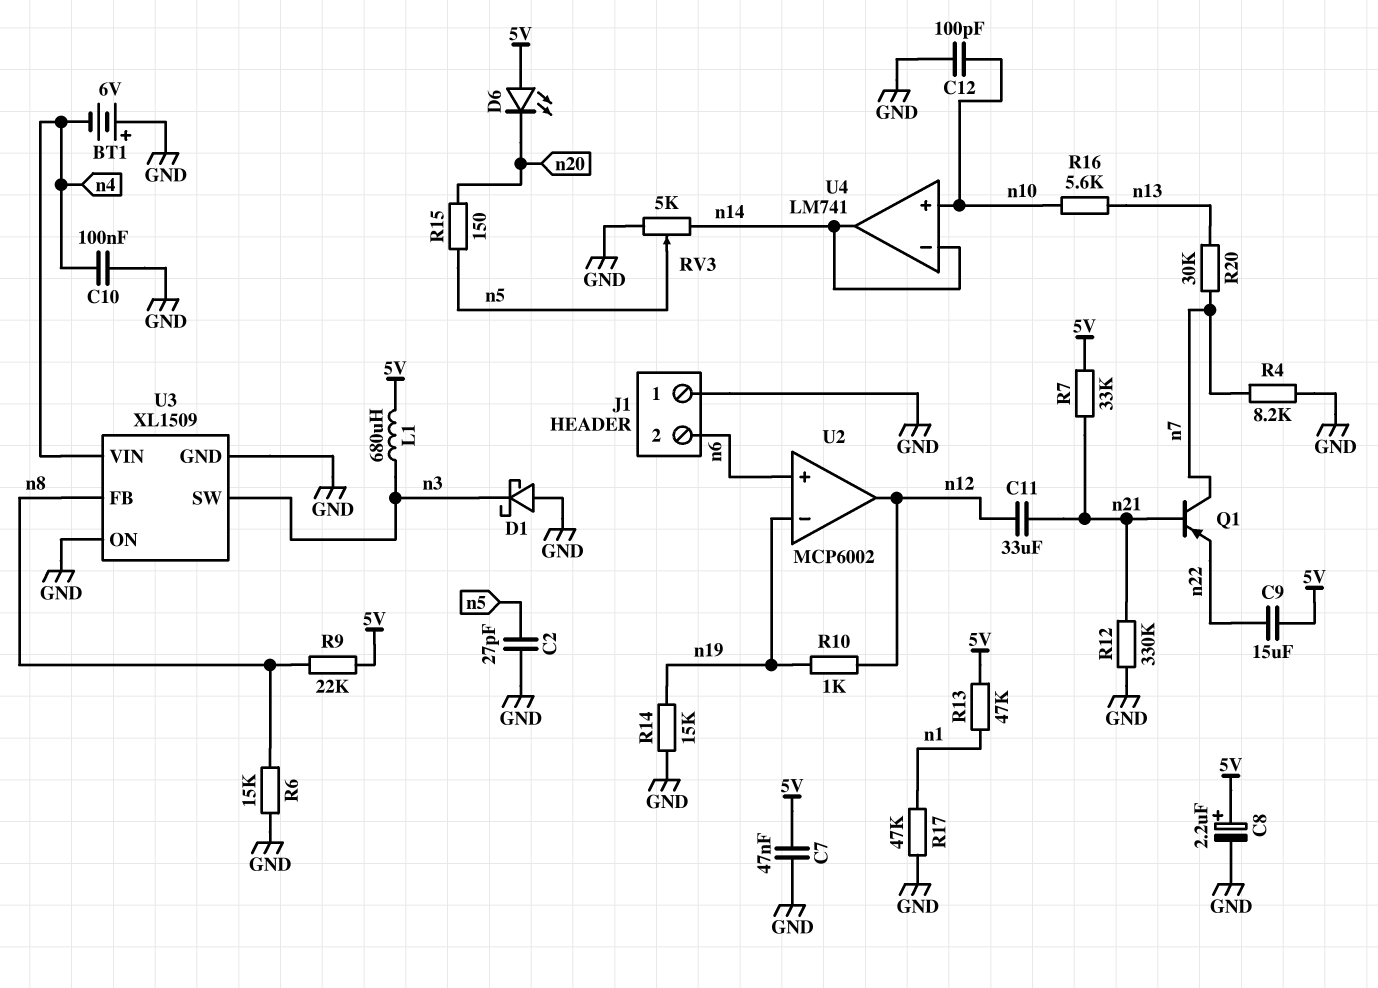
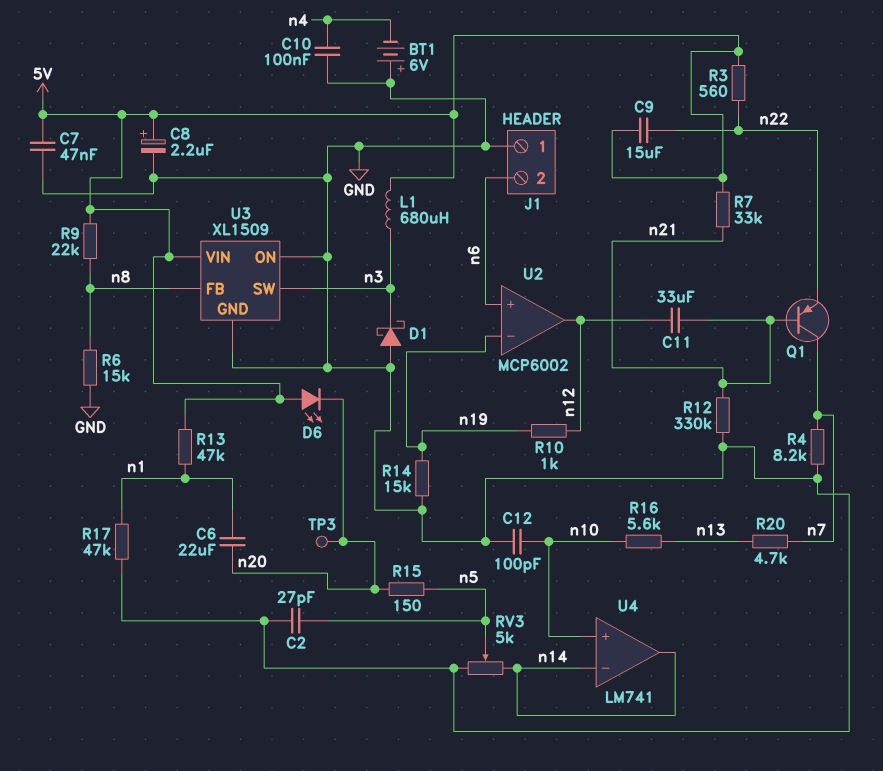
C6: none -> 22uF (n1, n20)
R3: none -> 560 (5V, n22)
R20: 30k (n7, n13) -> 4.7k (n7, n13)
TP3: none -> test point (n20)
U3 pin VIN: n4 -> 5V

